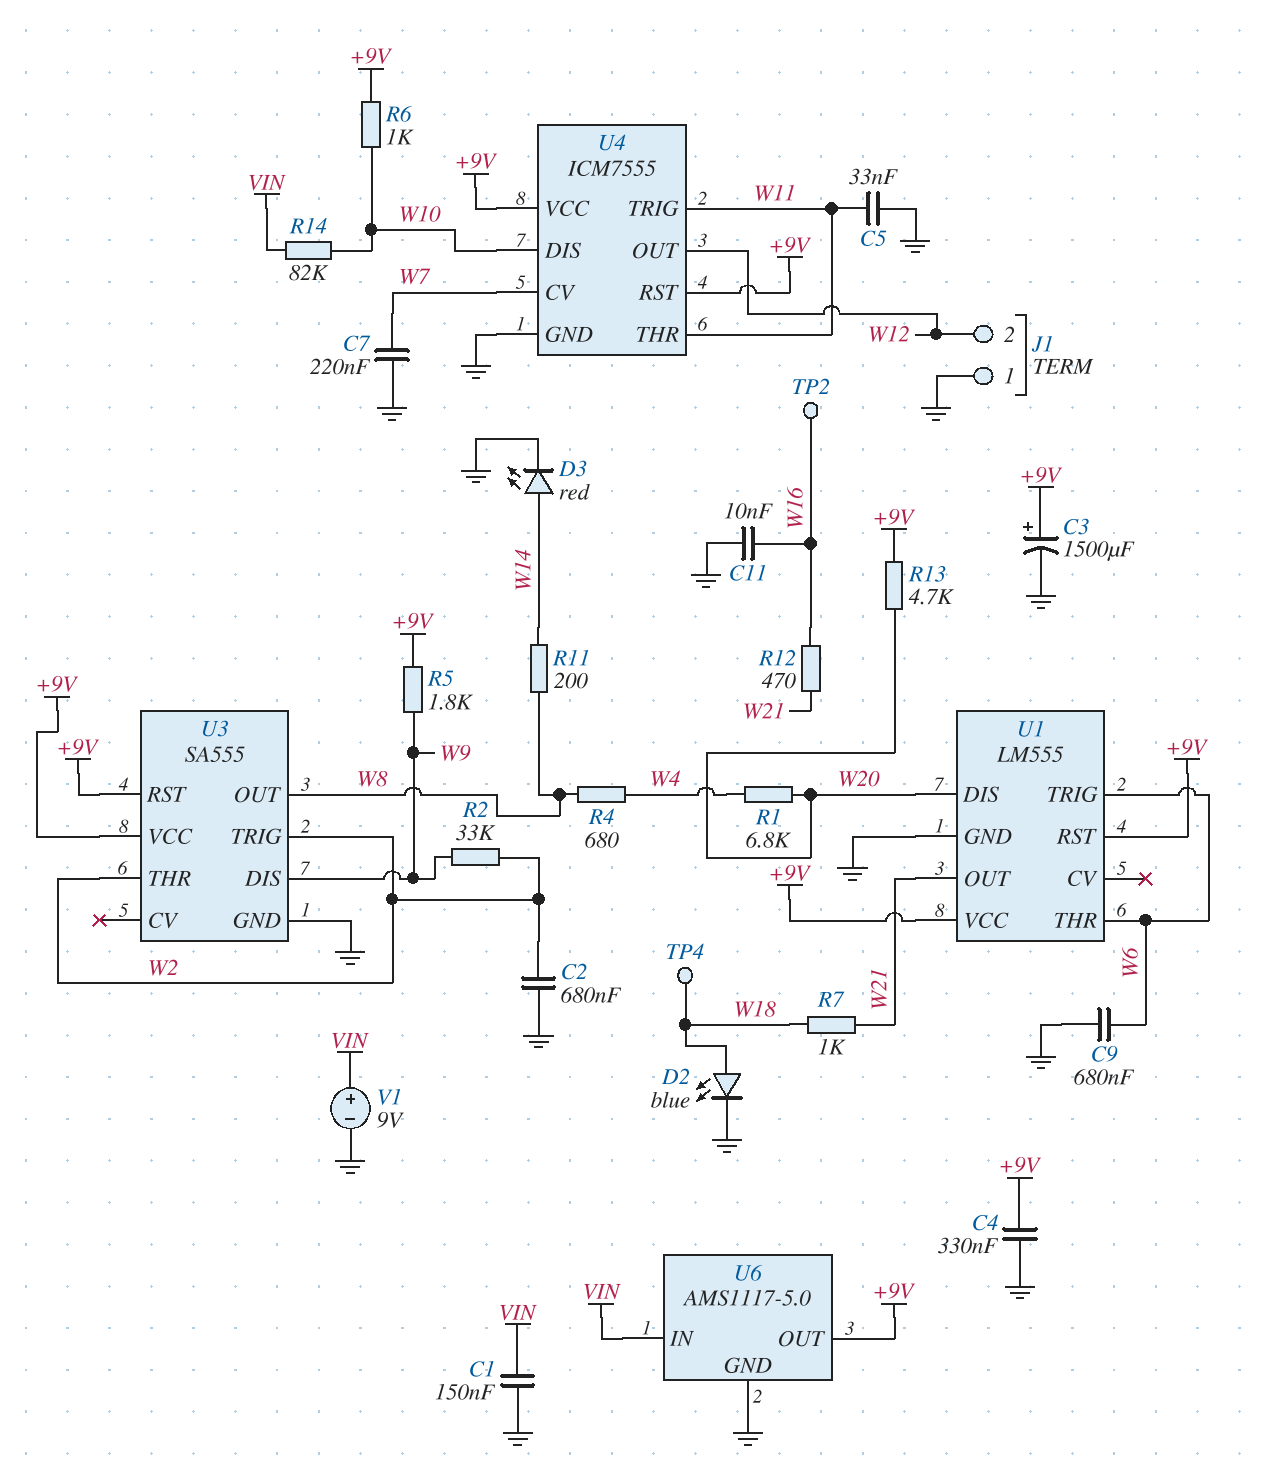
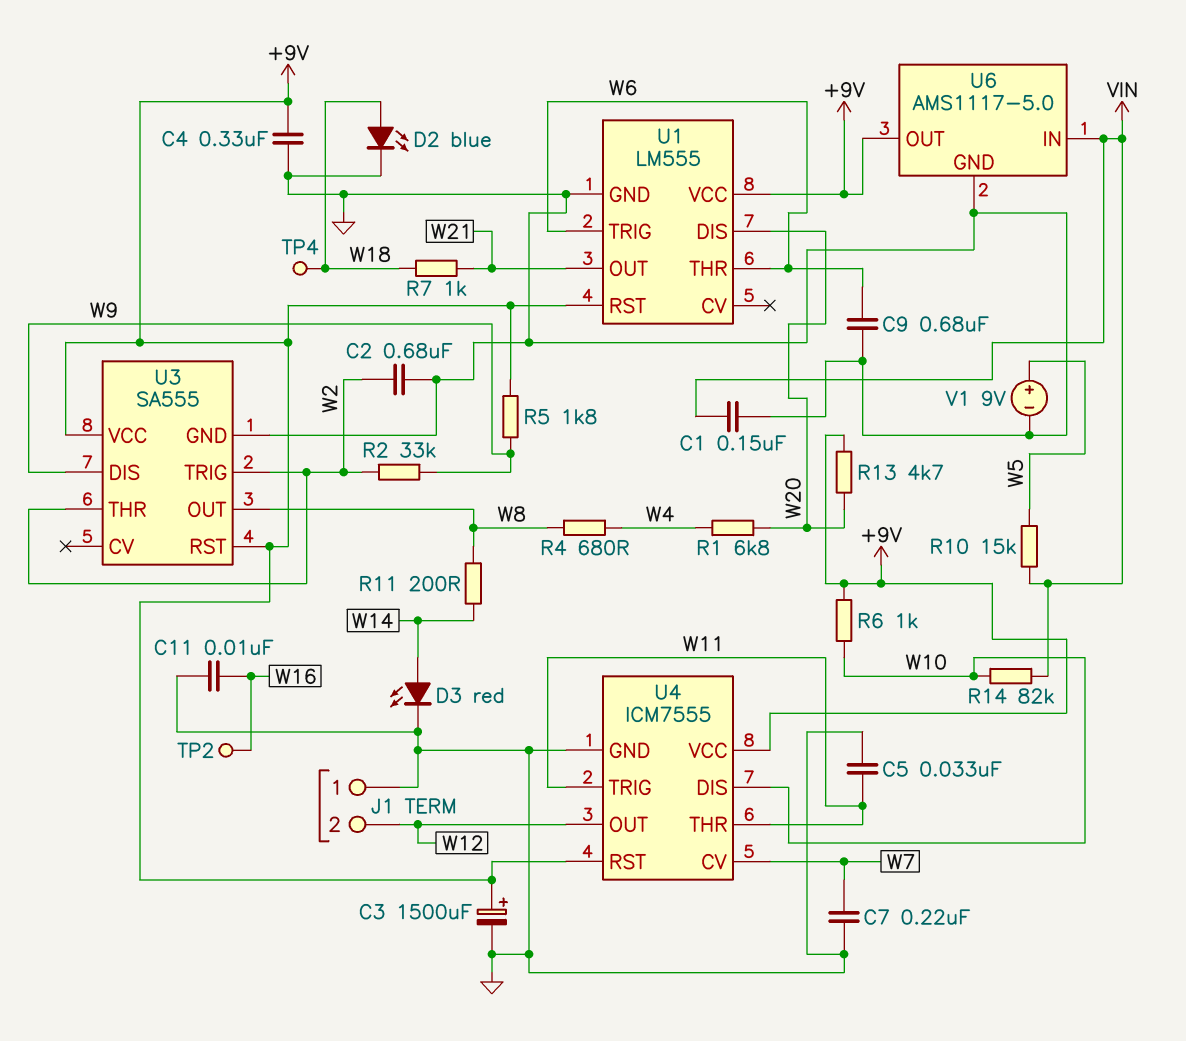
R10: none -> 15k (VIN, W5)
R12: 470 (W16, W21) -> none
V1: 9V (plus VIN, minus GND) -> 9V (plus W5, minus GND)

